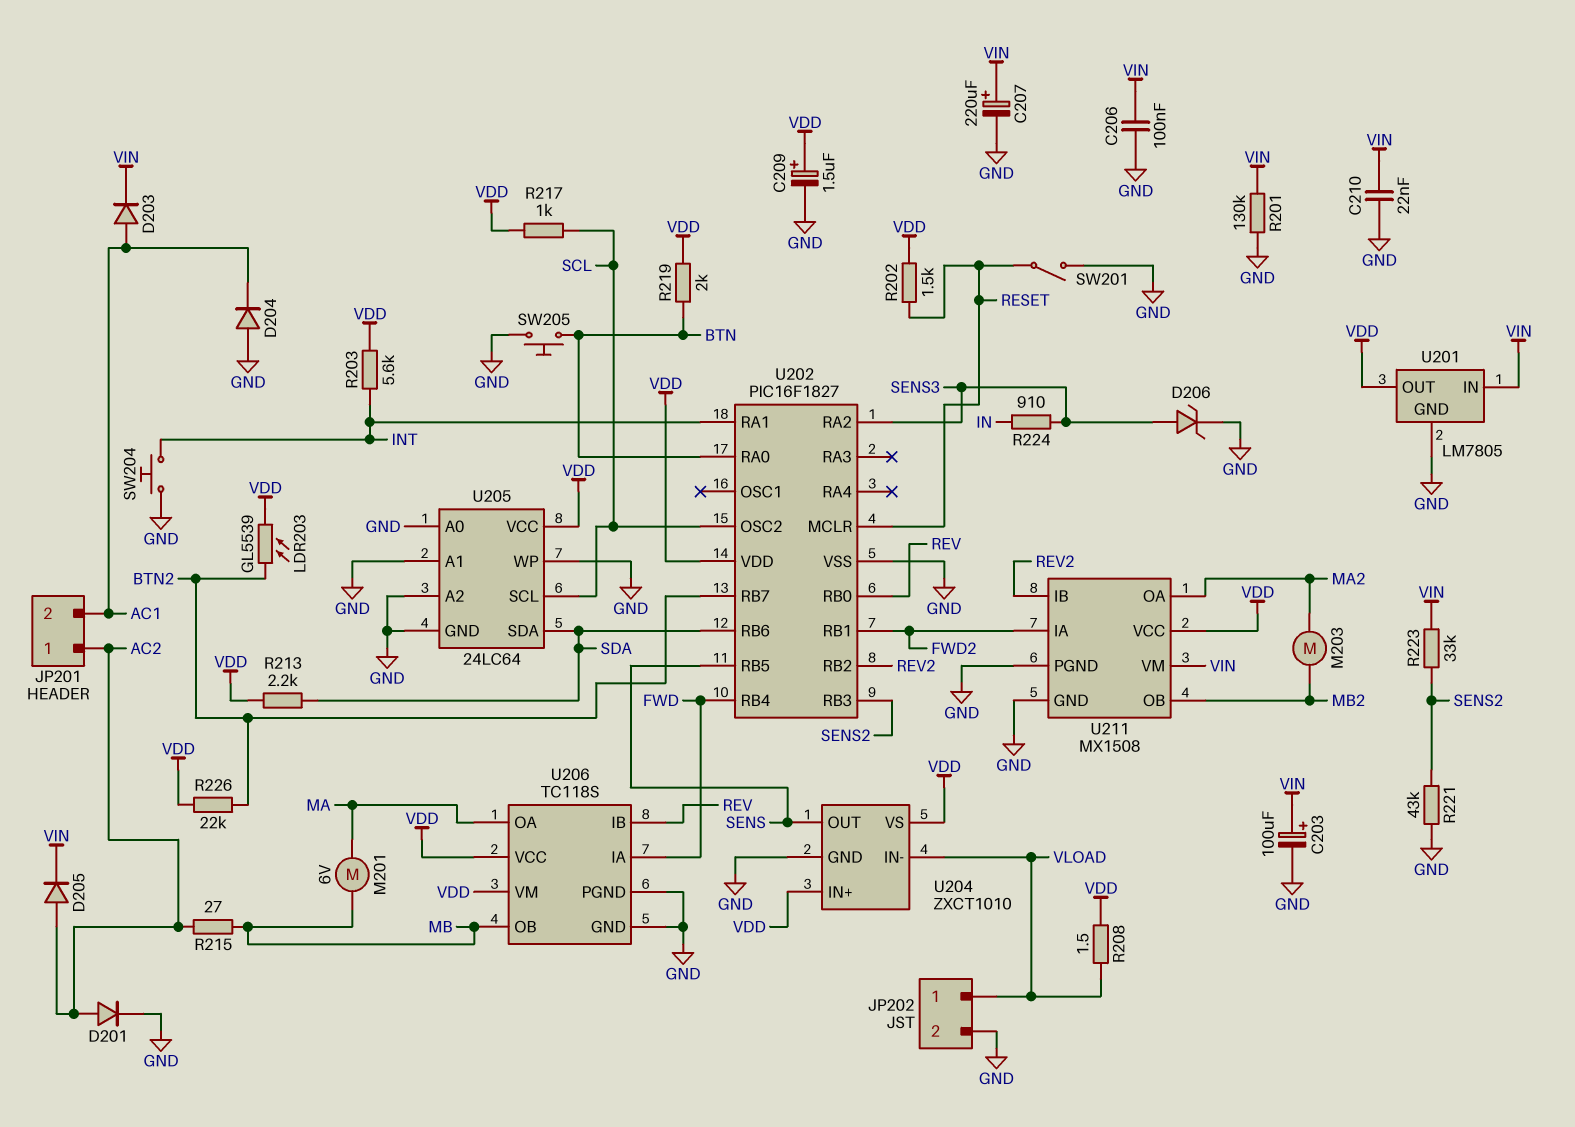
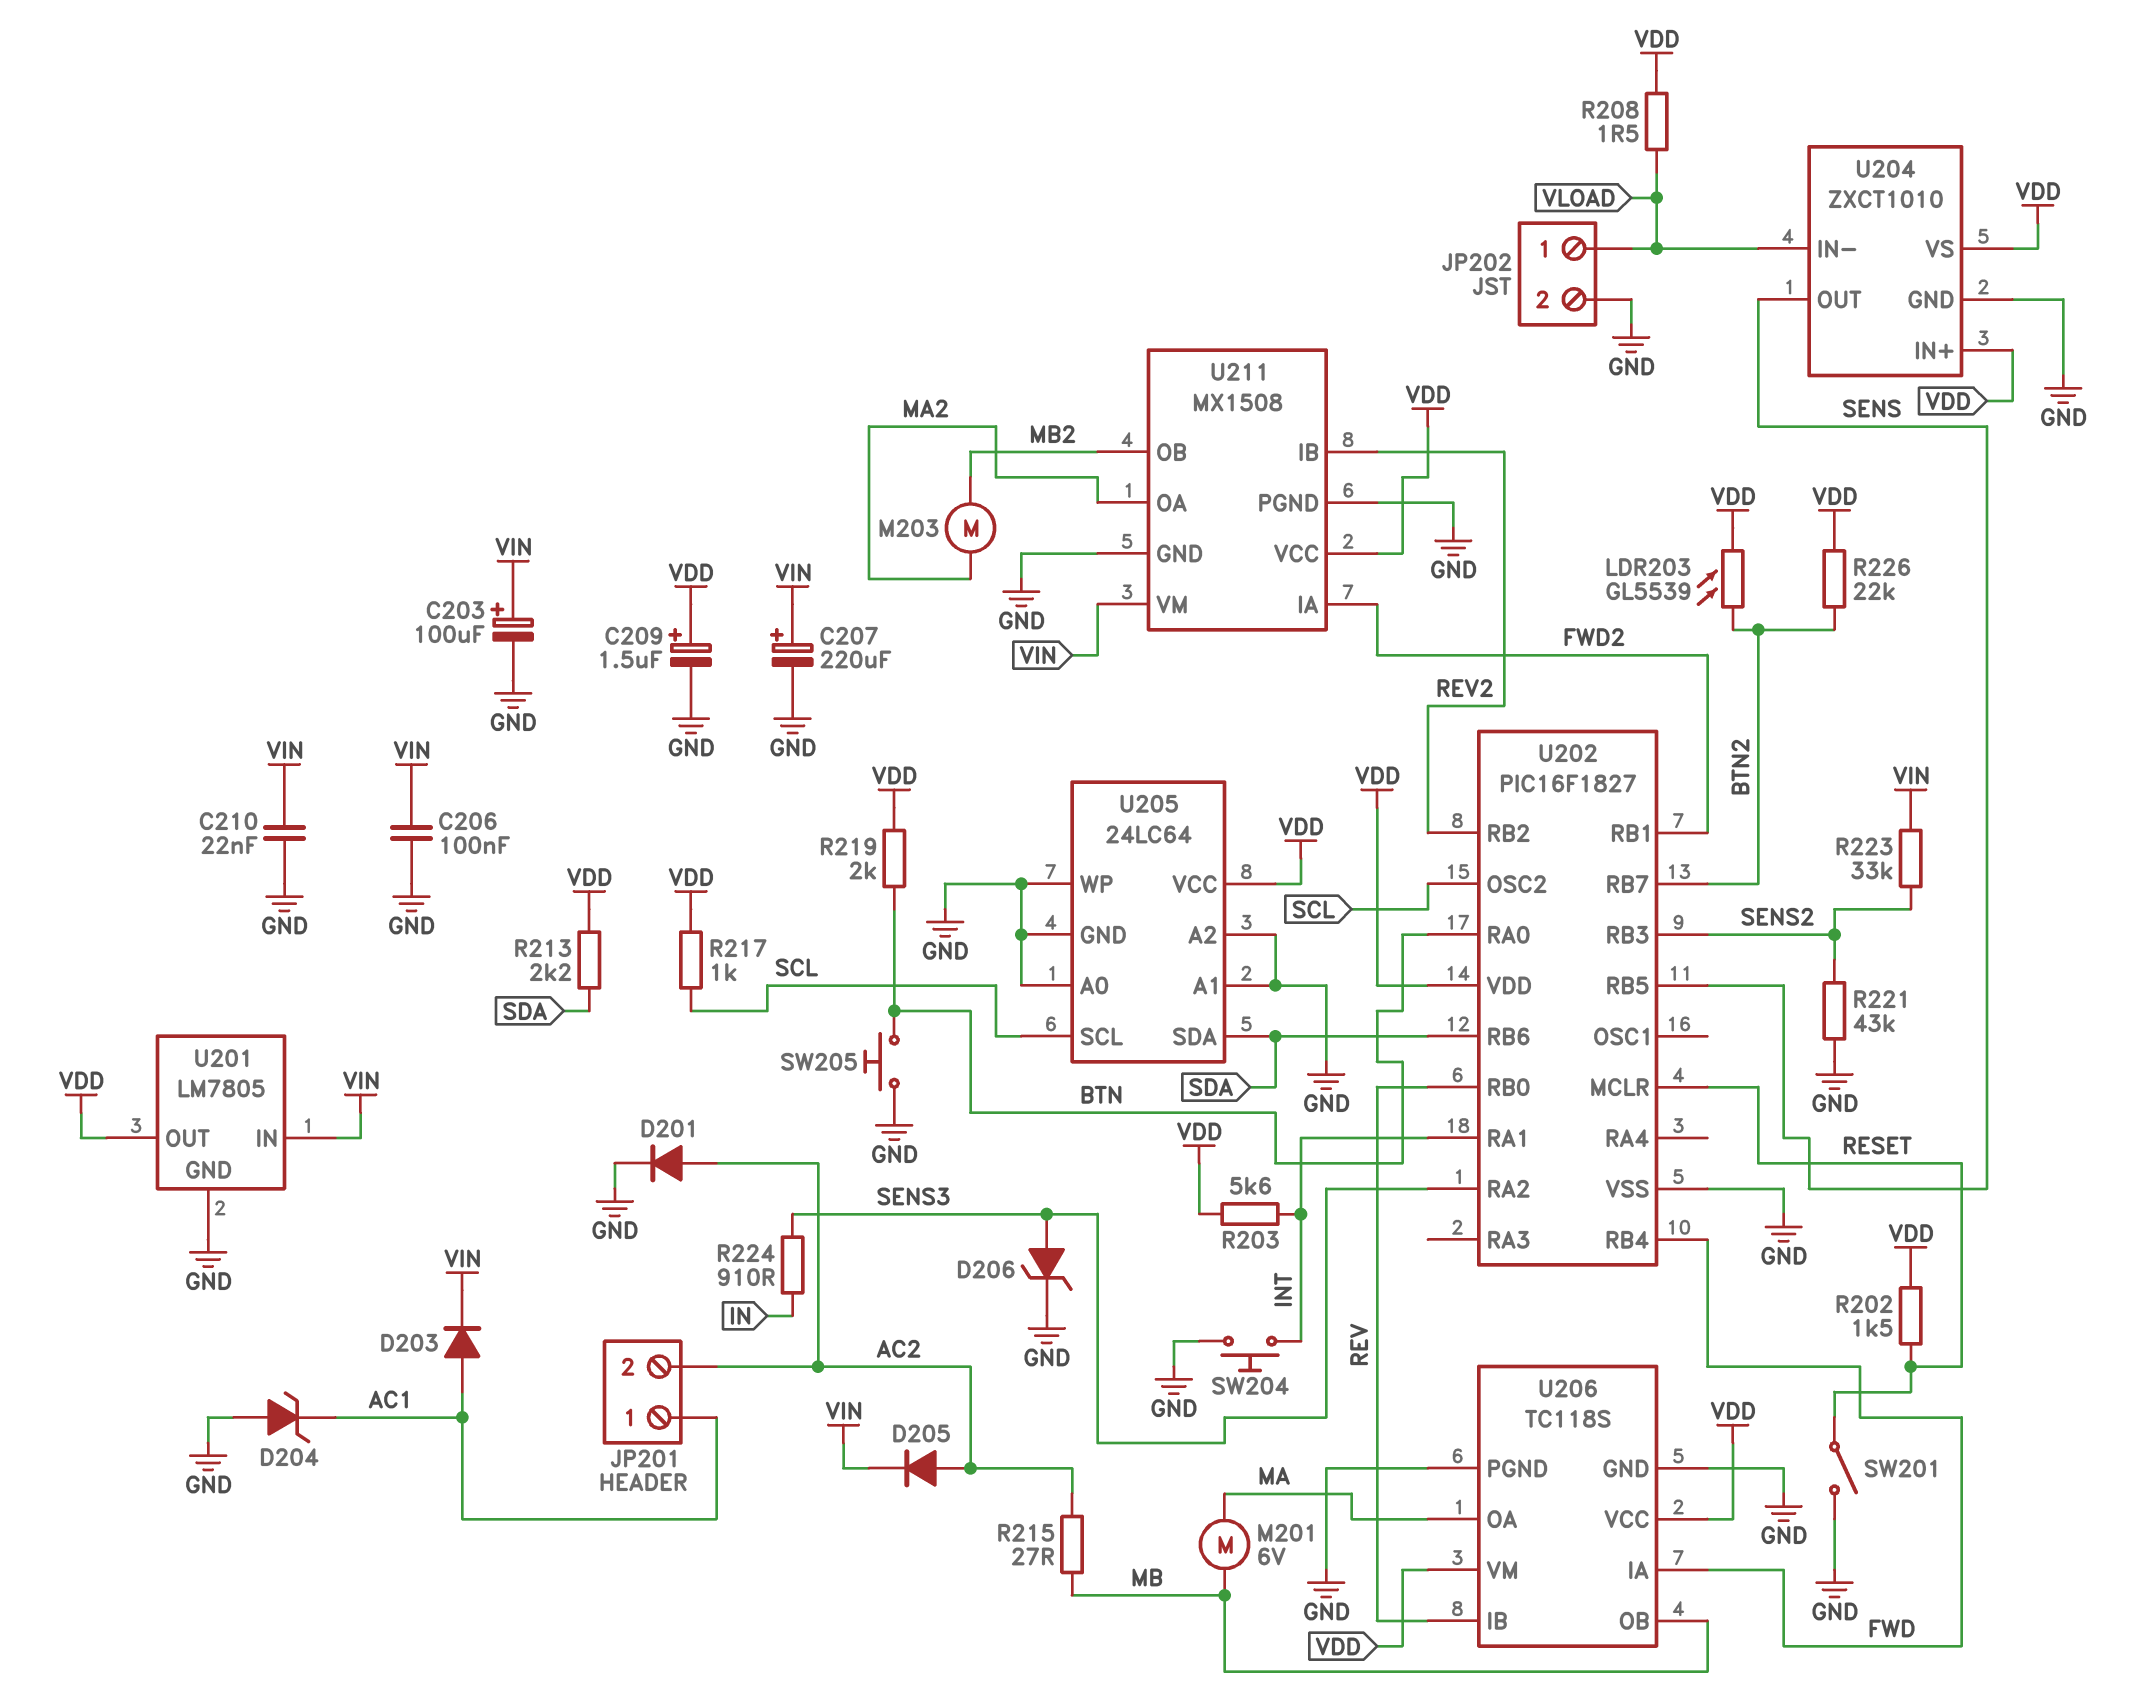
D204: diode (A GND, K AC1) -> zener (A GND, K AC1)
JP201 pin 1: AC2 -> AC1
JP201 pin 2: AC1 -> AC2
R201: 130k (GND, VIN) -> none

